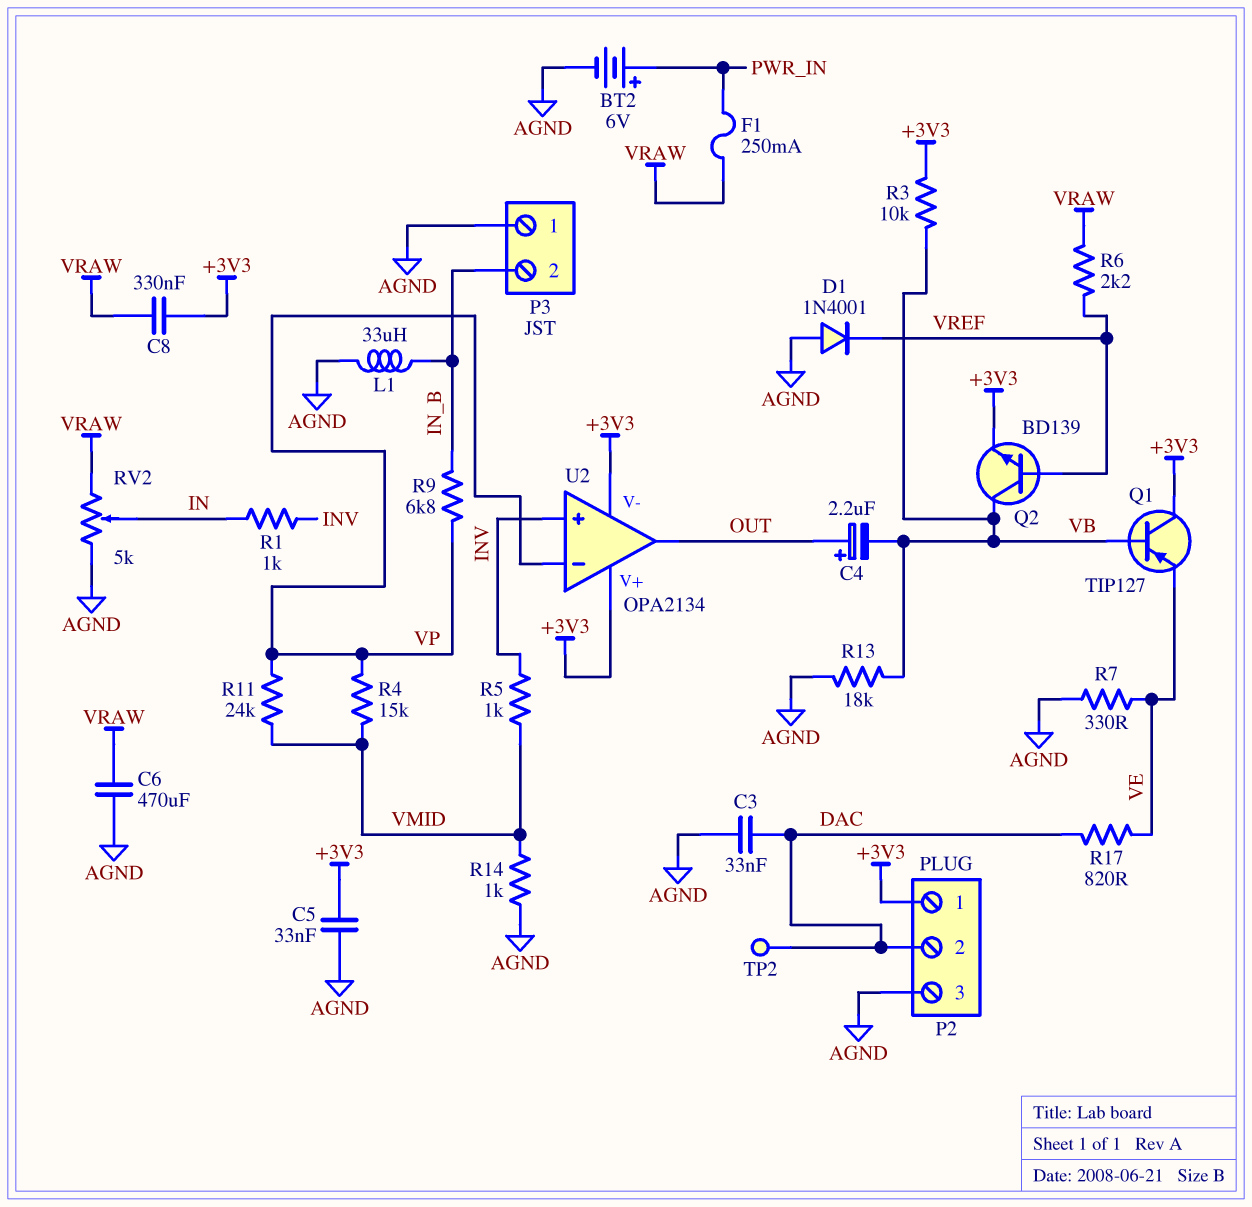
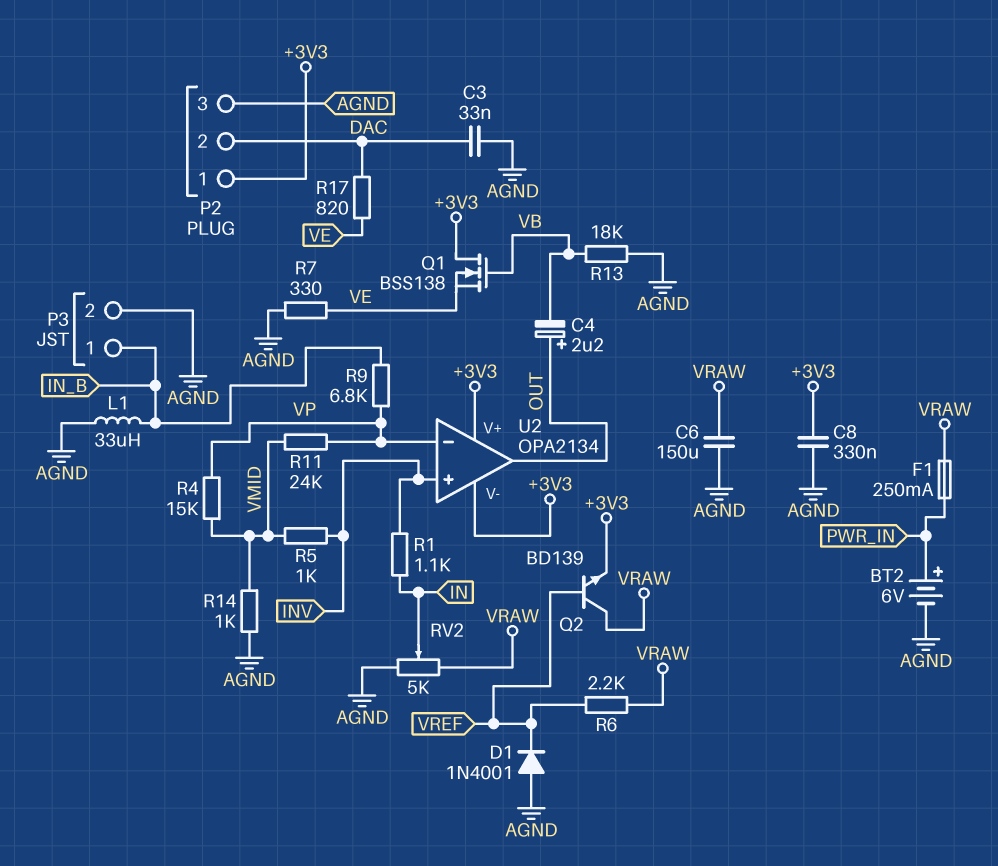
C5: 33nF (+3V3, AGND) -> none
C6: 470uF (AGND, VRAW) -> 150uF (AGND, VRAW)
C8: 330nF (+3V3, VRAW) -> 330nF (+3V3, AGND)
P3 pin 1: AGND -> IN_B
P3 pin 2: IN_B -> AGND
Q1: PNP TIP127 (B VB, C +3V3, E VE) -> NMOS BSS138 (G VB, D +3V3, S VE)
Q2: NPN BD139 (B VREF, C VB, E +3V3) -> NPN BD139 (B VREF, C VRAW, E +3V3)
R1: 1k (IN, INV) -> 1.1k (IN, INV)
R3: 10k (+3V3, VB) -> none
TP2: test point (DAC) -> none

